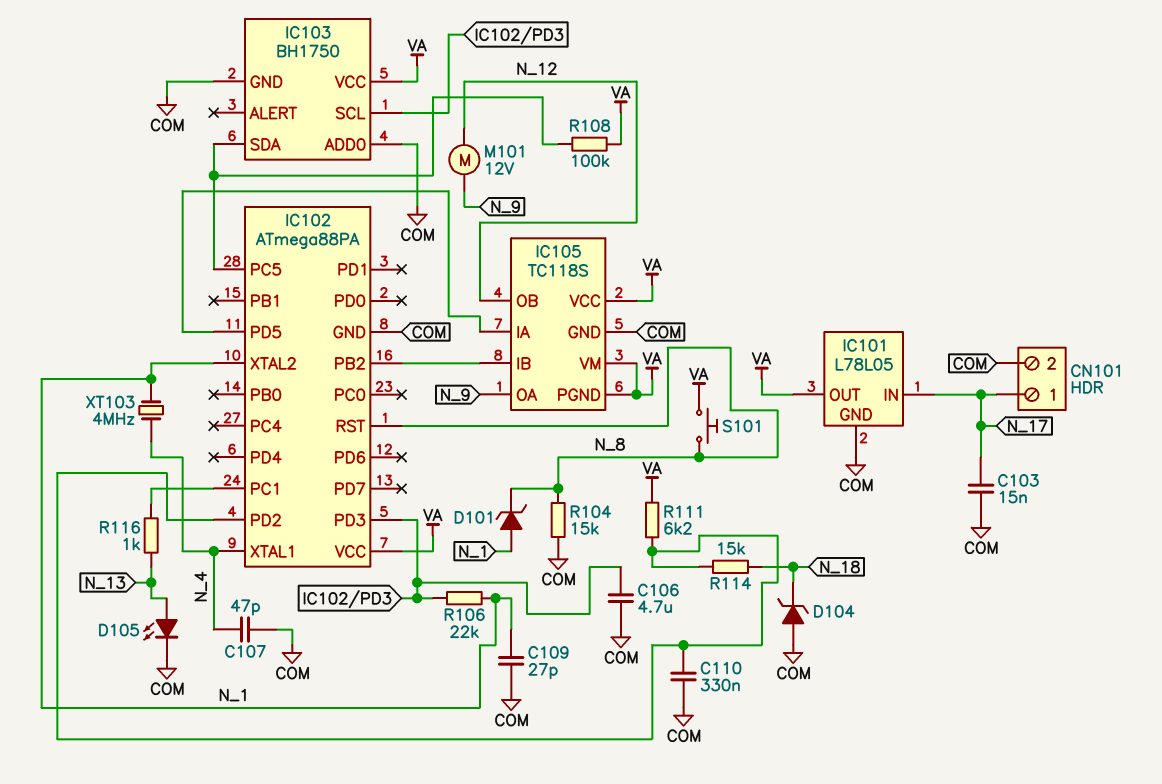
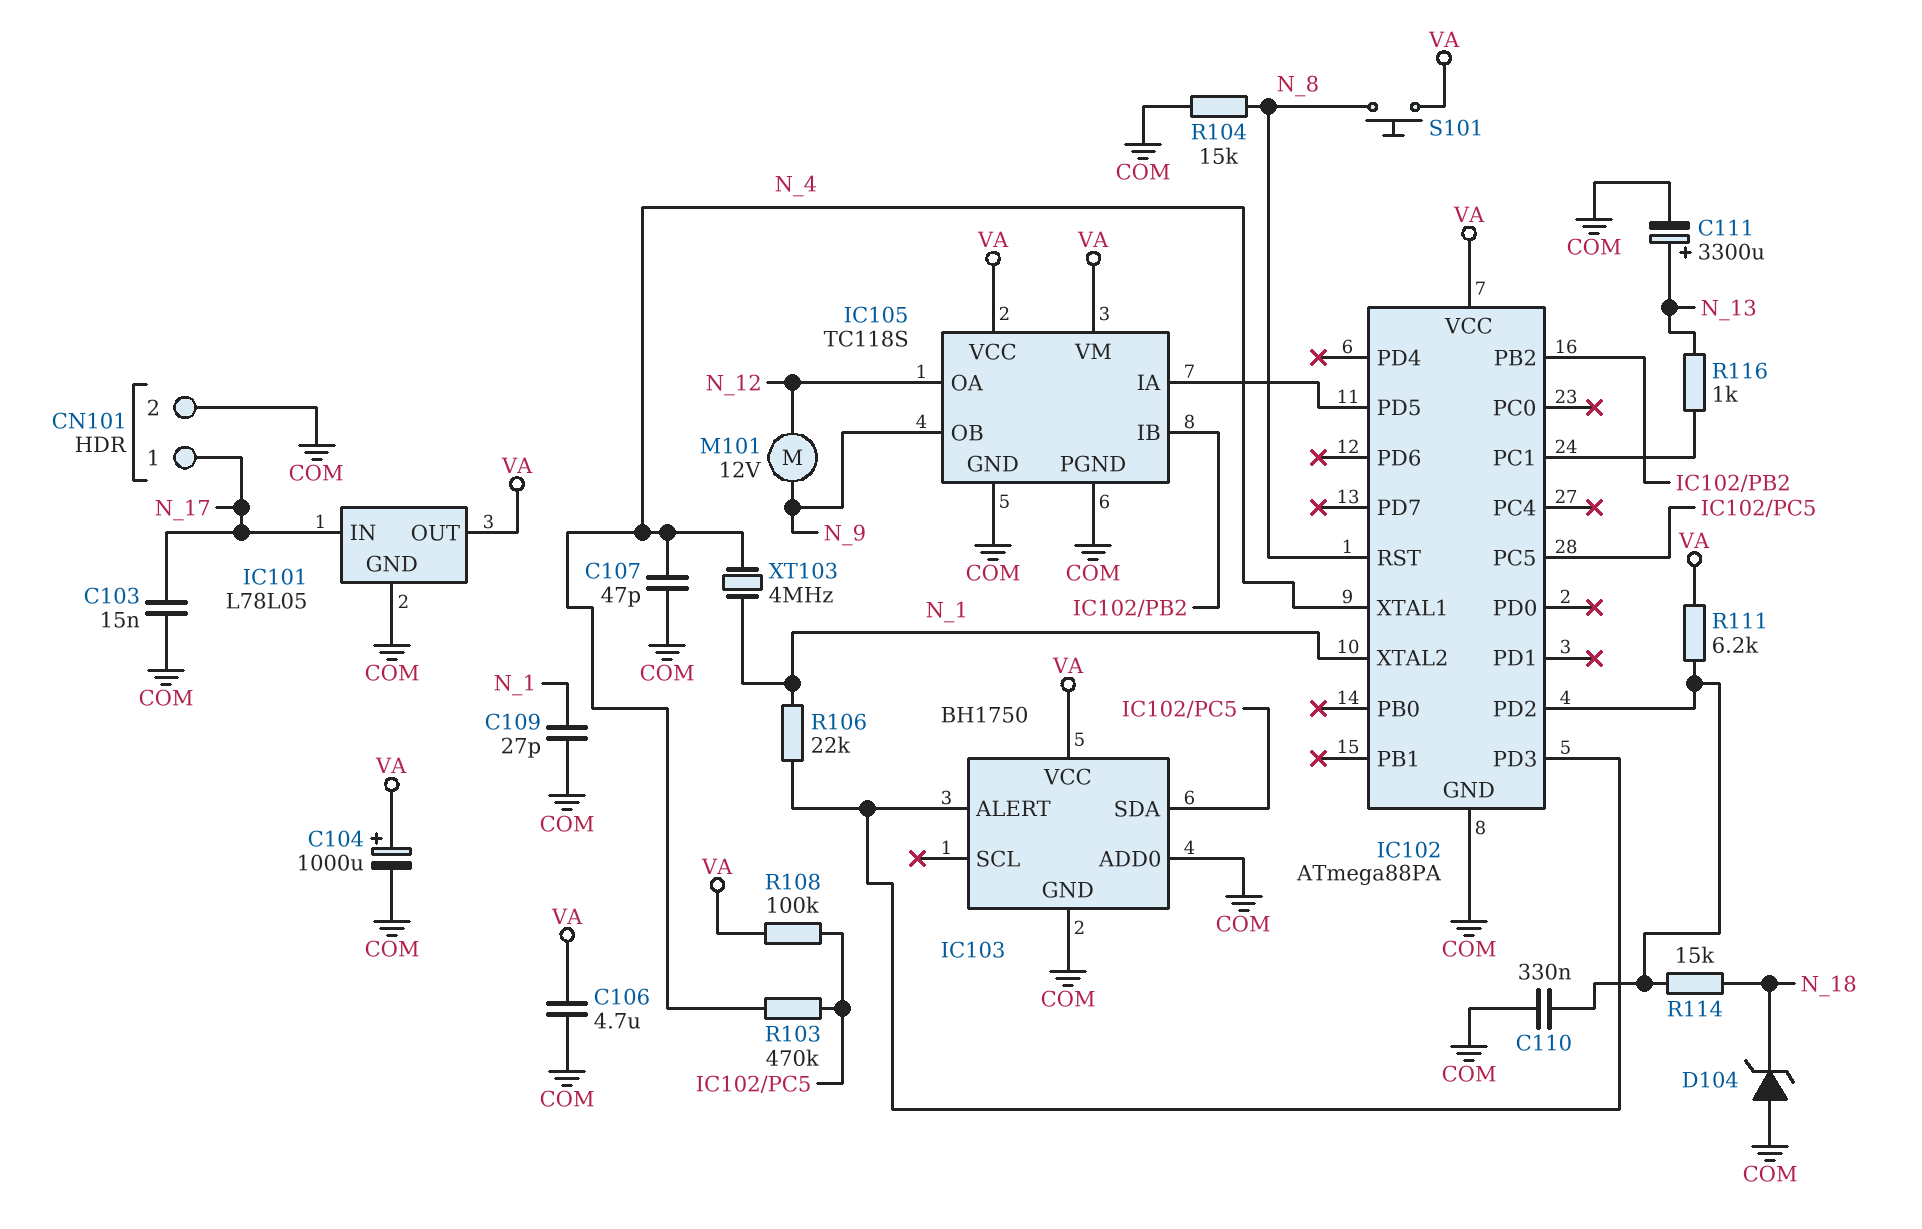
C104: none -> 1000uF (plus VA, minus COM)
C106: 4.7uF (COM, IC102/PD3) -> 4.7uF (COM, VA)
C111: none -> 3300uF (plus N_13, minus COM)
D101: zener (A N_1, K N_8) -> none
D105: LED (A N_13, K COM) -> none
IC103 pin ALERT: none -> IC102/PD3
IC103 pin SCL: IC102/PD3 -> none
IC105 pin OA: N_9 -> N_12
IC105 pin OB: N_12 -> N_9
IC105 pin PGND: VA -> COM
R103: none -> 470k (IC102/PC5, N_4)

